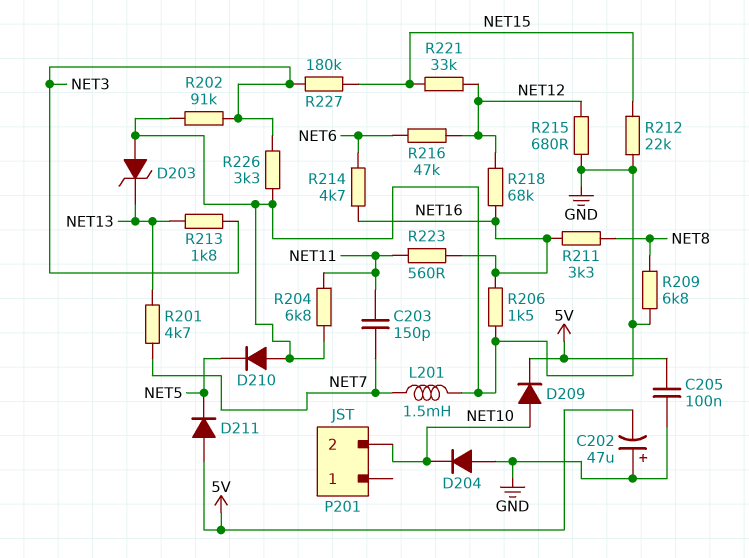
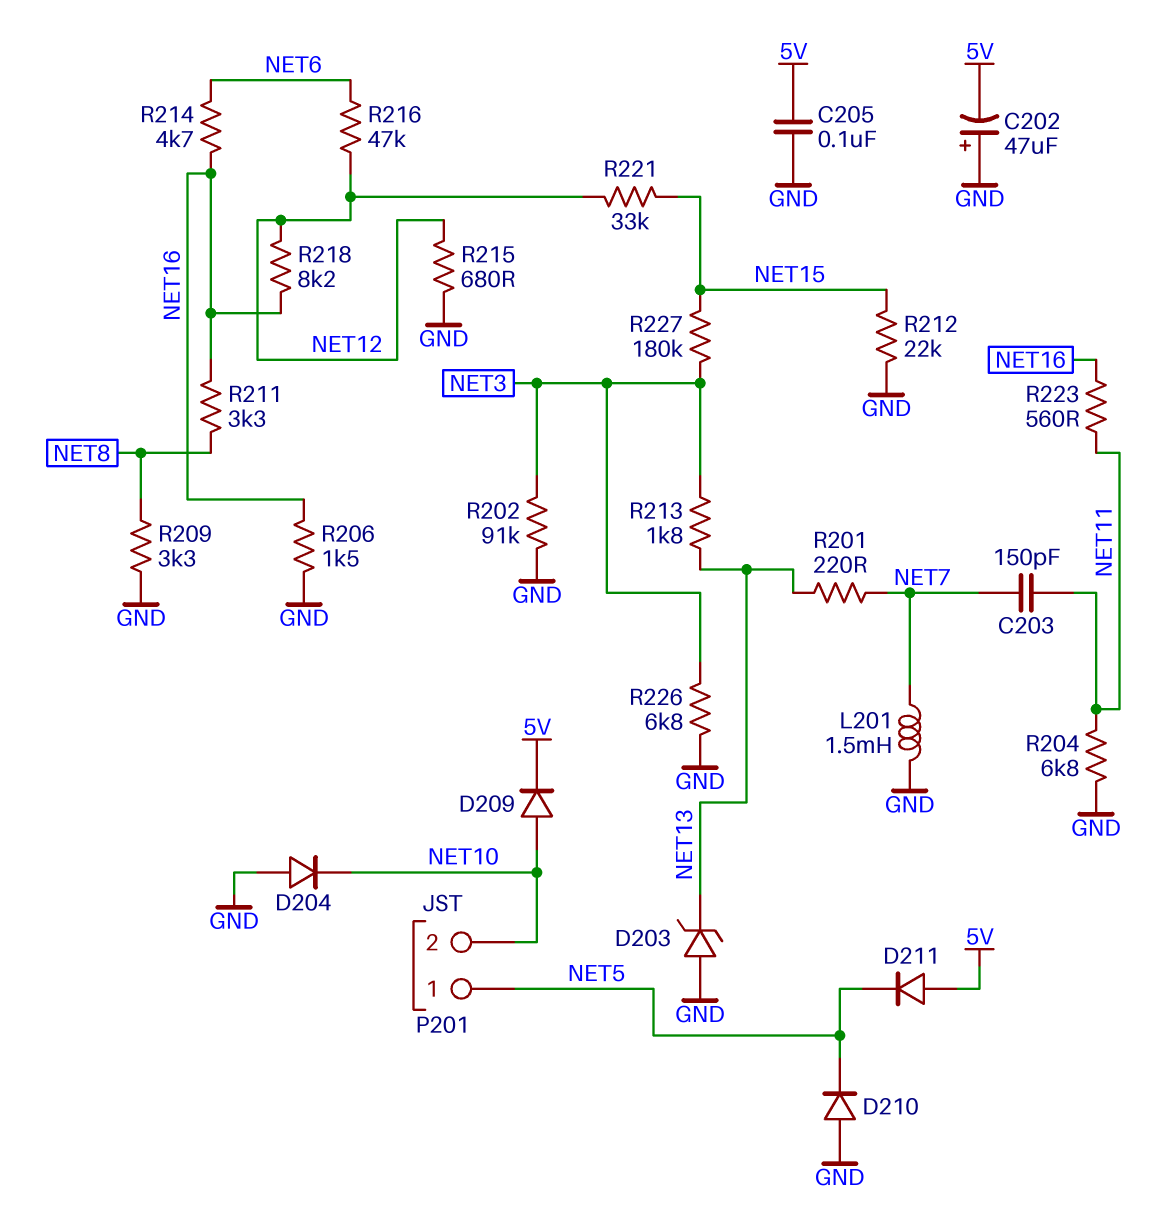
P201 pin 1: none -> NET5
R201: 4.7k (NET7, NET13) -> 220 (NET7, NET13)
R209: 6.8k (GND, NET8) -> 3.3k (GND, NET8)
R218: 68k (NET12, NET16) -> 8.2k (NET12, NET16)
R226: 3.3k (GND, NET3) -> 6.8k (GND, NET3)

